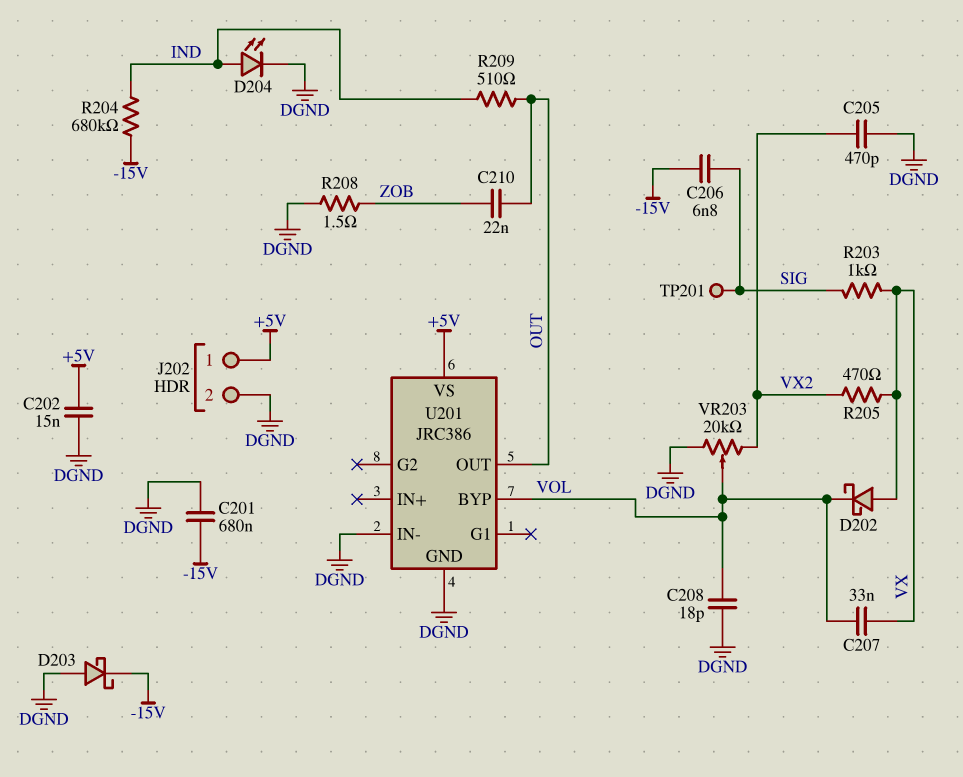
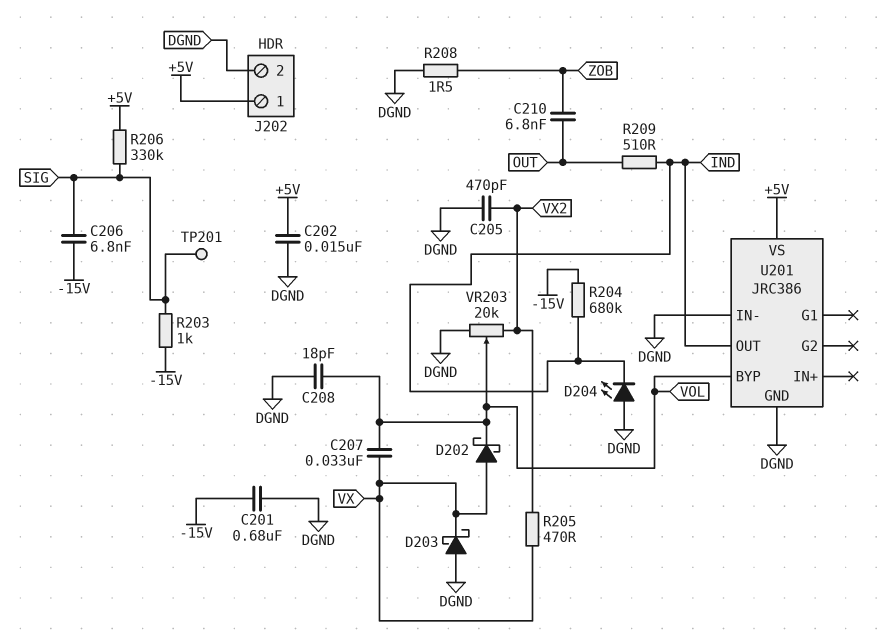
C210: 22nF (OUT, ZOB) -> 6.8nF (OUT, ZOB)
D203: schottky (A DGND, K -15V) -> schottky (A DGND, K VX)
D204: LED (A IND, K DGND) -> LED (A DGND, K IND)
R203: 1k (SIG, VX) -> 1k (-15V, SIG)
R206: none -> 330k (+5V, SIG)
U201 pin OUT: OUT -> IND

